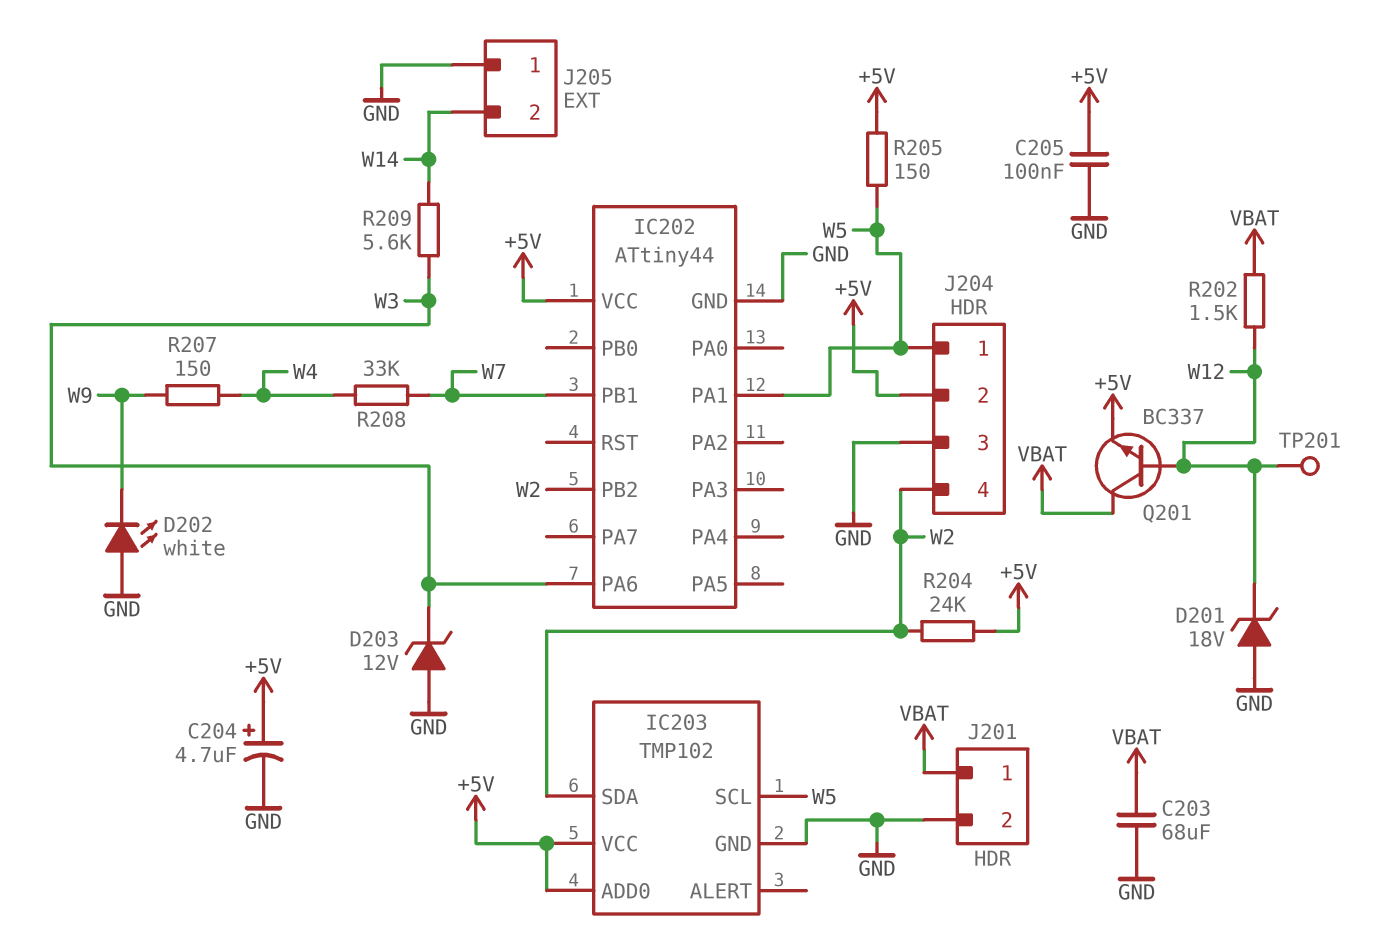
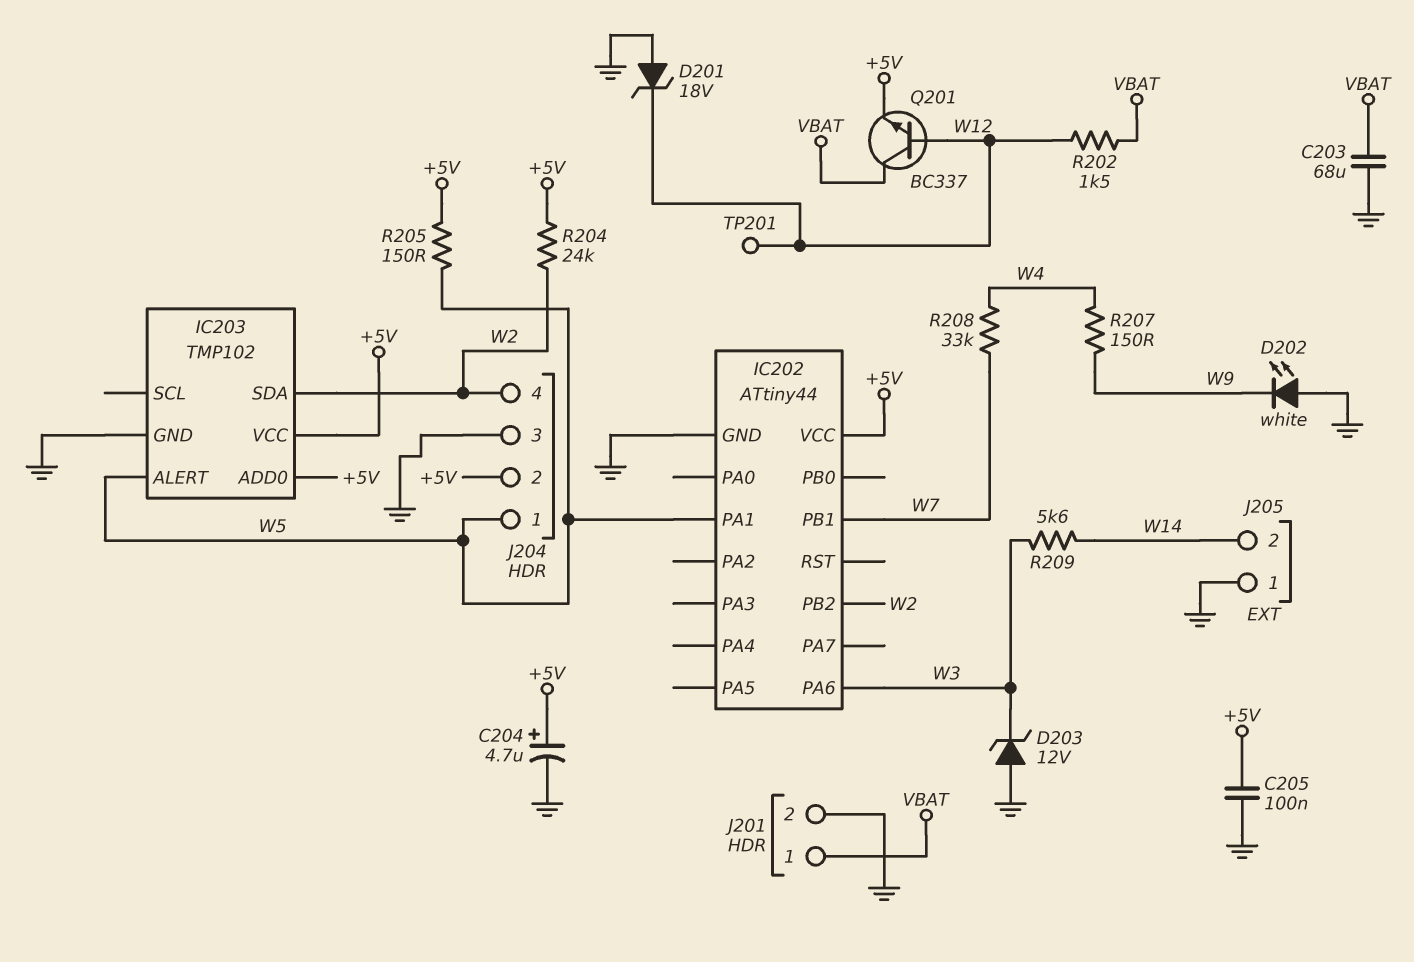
IC203 pin ALERT: none -> W5
IC203 pin SCL: W5 -> none

